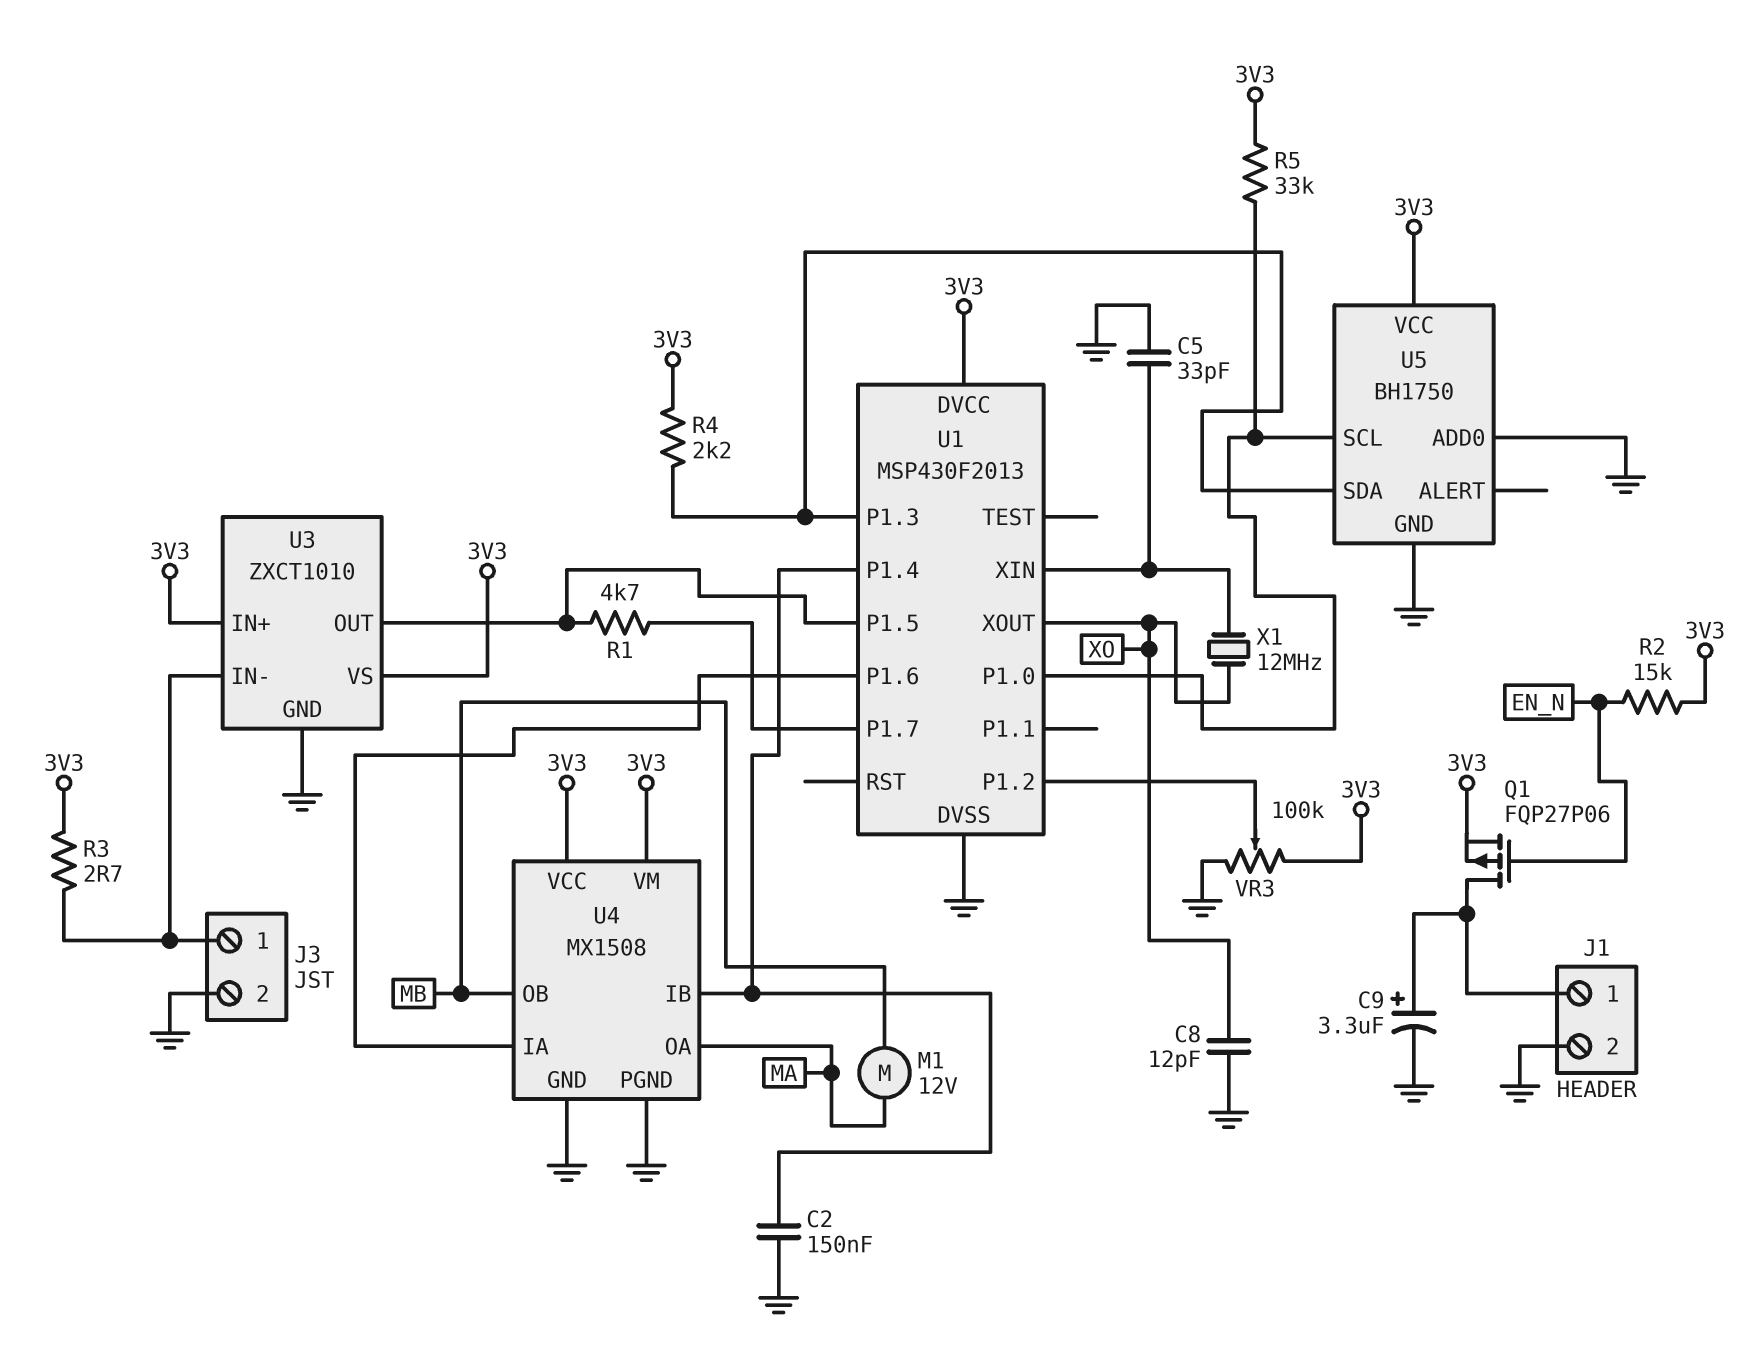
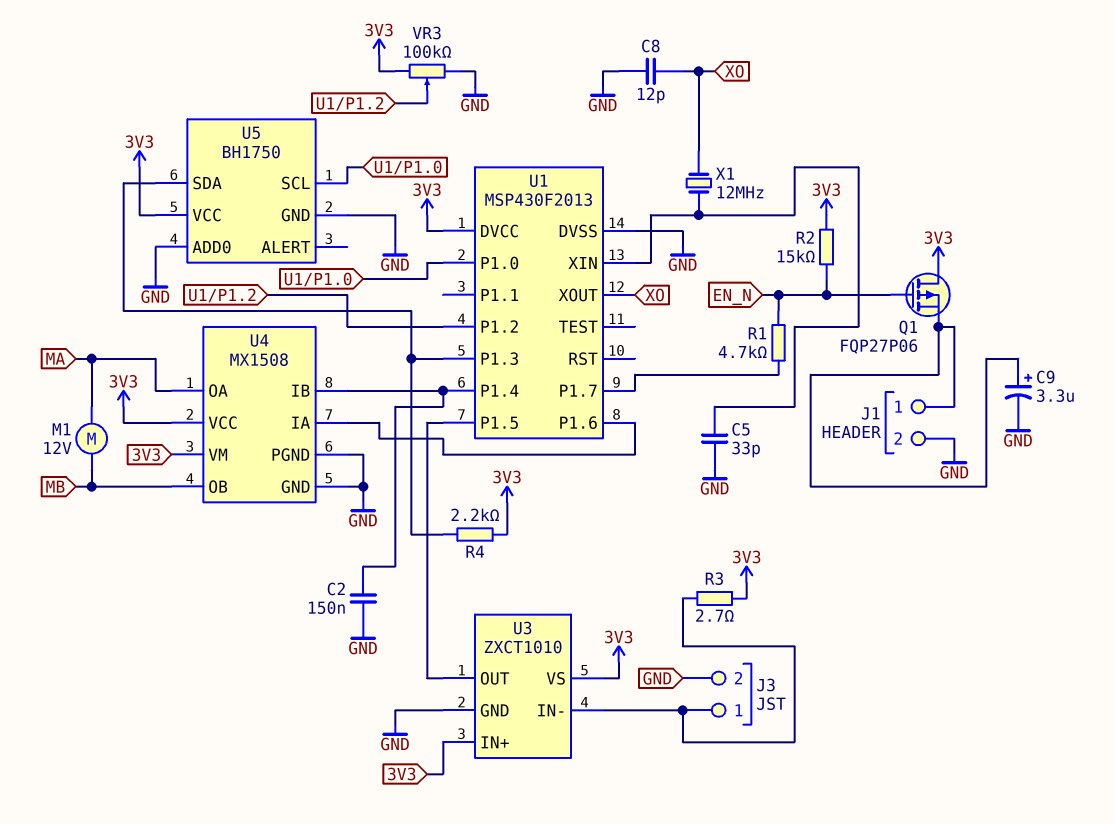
Q1: PMOS FQP27P06 (G EN_N, D J1/1, S 3V3) -> PMOS FQP27P06 (G EN_N, D 3V3, S J1/1)
R1: 4.7k (U1/P1.5, U1/P1.7) -> 4.7k (EN_N, U1/P1.7)
R5: 33k (3V3, U1/P1.0) -> none

